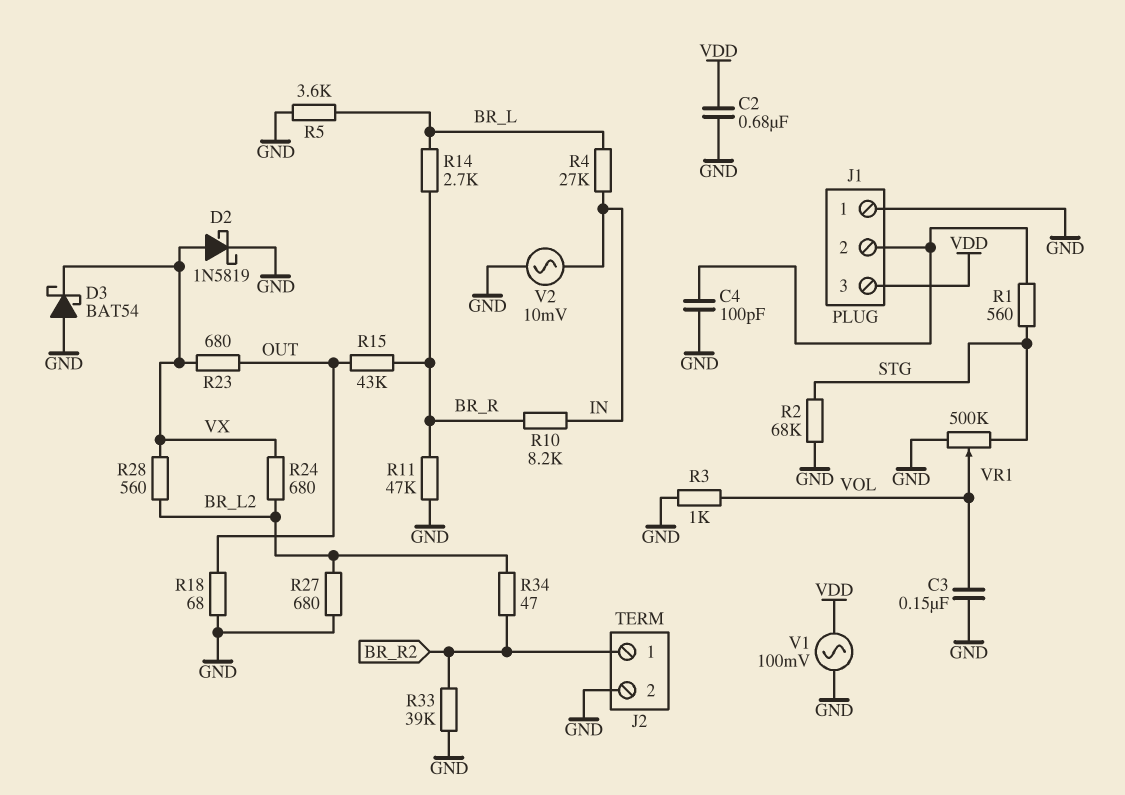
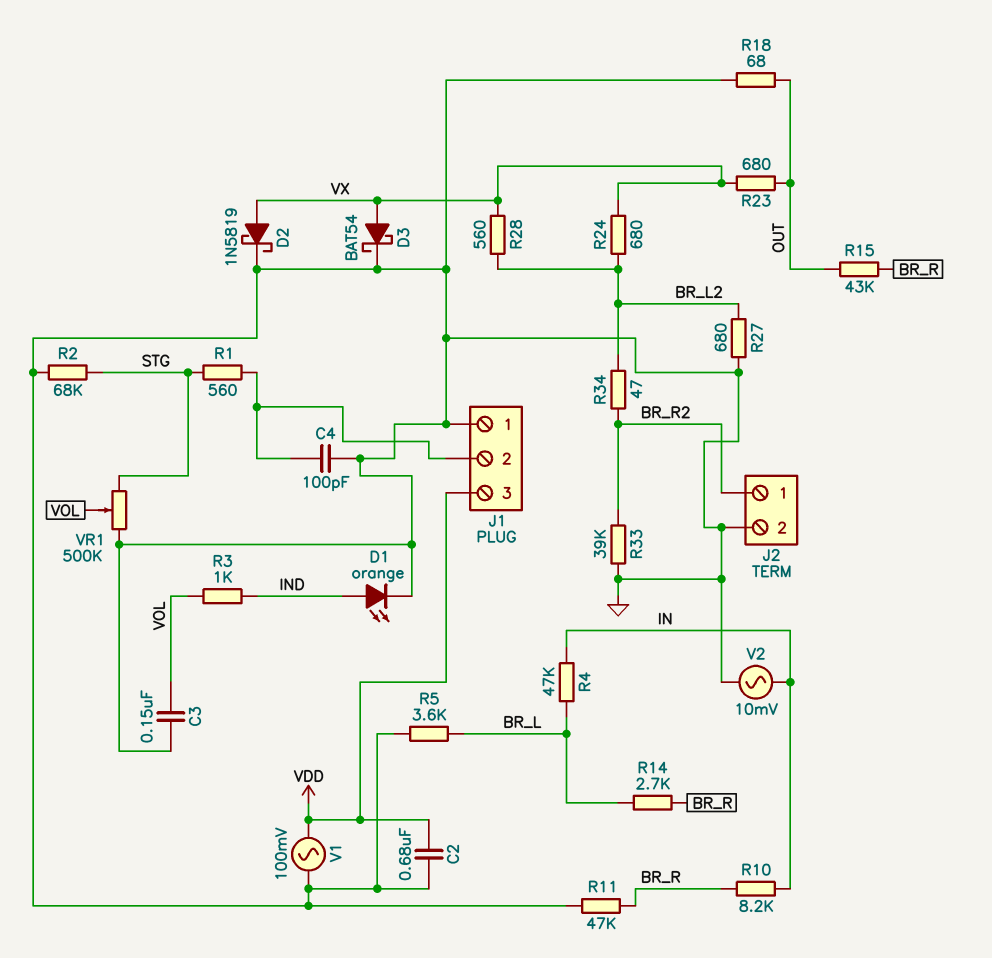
D1: none -> LED orange (A IND, K GND)
D3: schottky BAT54 (A GND, K VX) -> schottky BAT54 (A VX, K GND)
R3: 1k (GND, VOL) -> 1k (IND, VOL)
R4: 27k (BR_L, IN) -> 47k (BR_L, IN)

